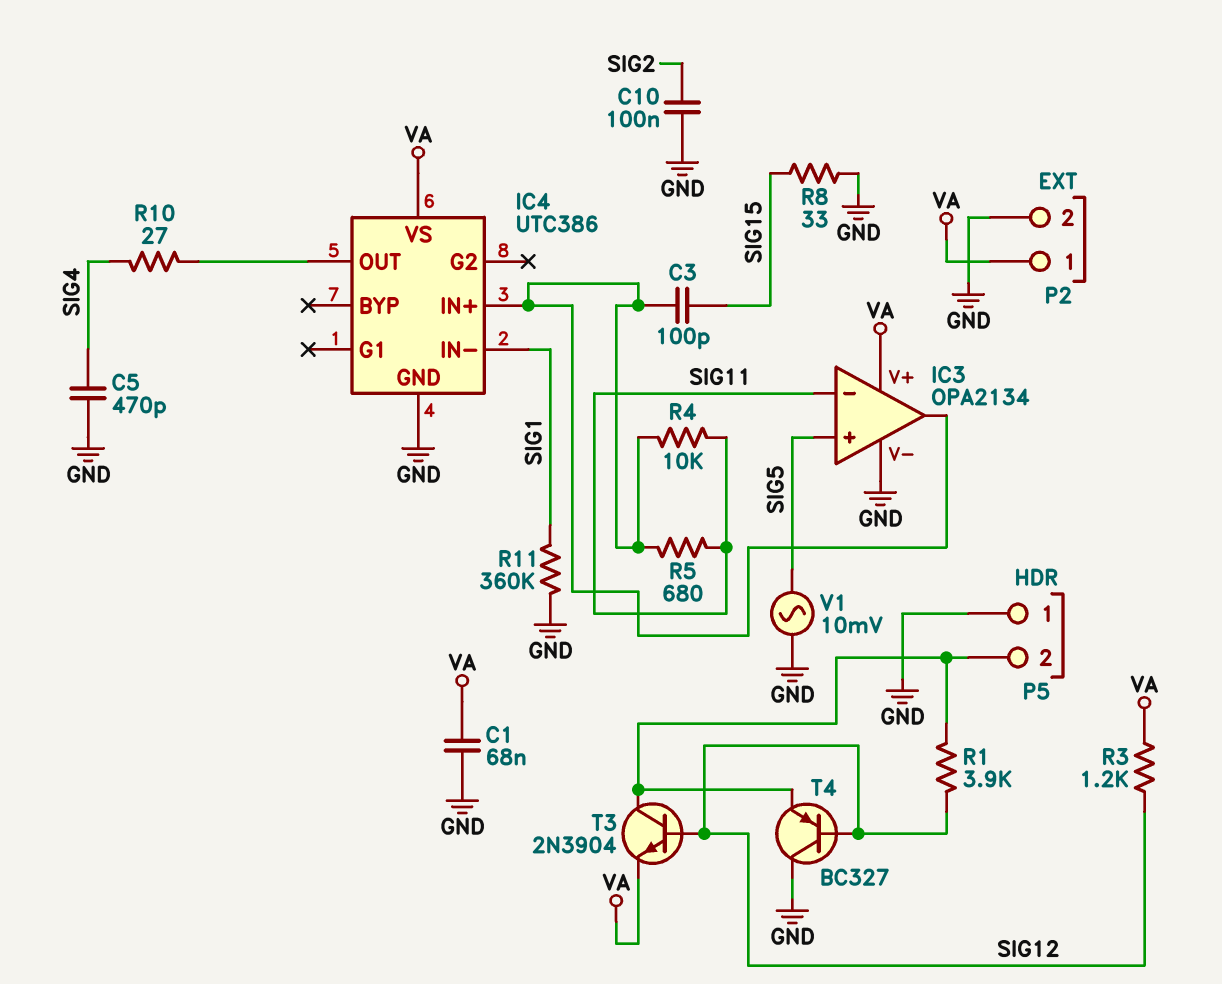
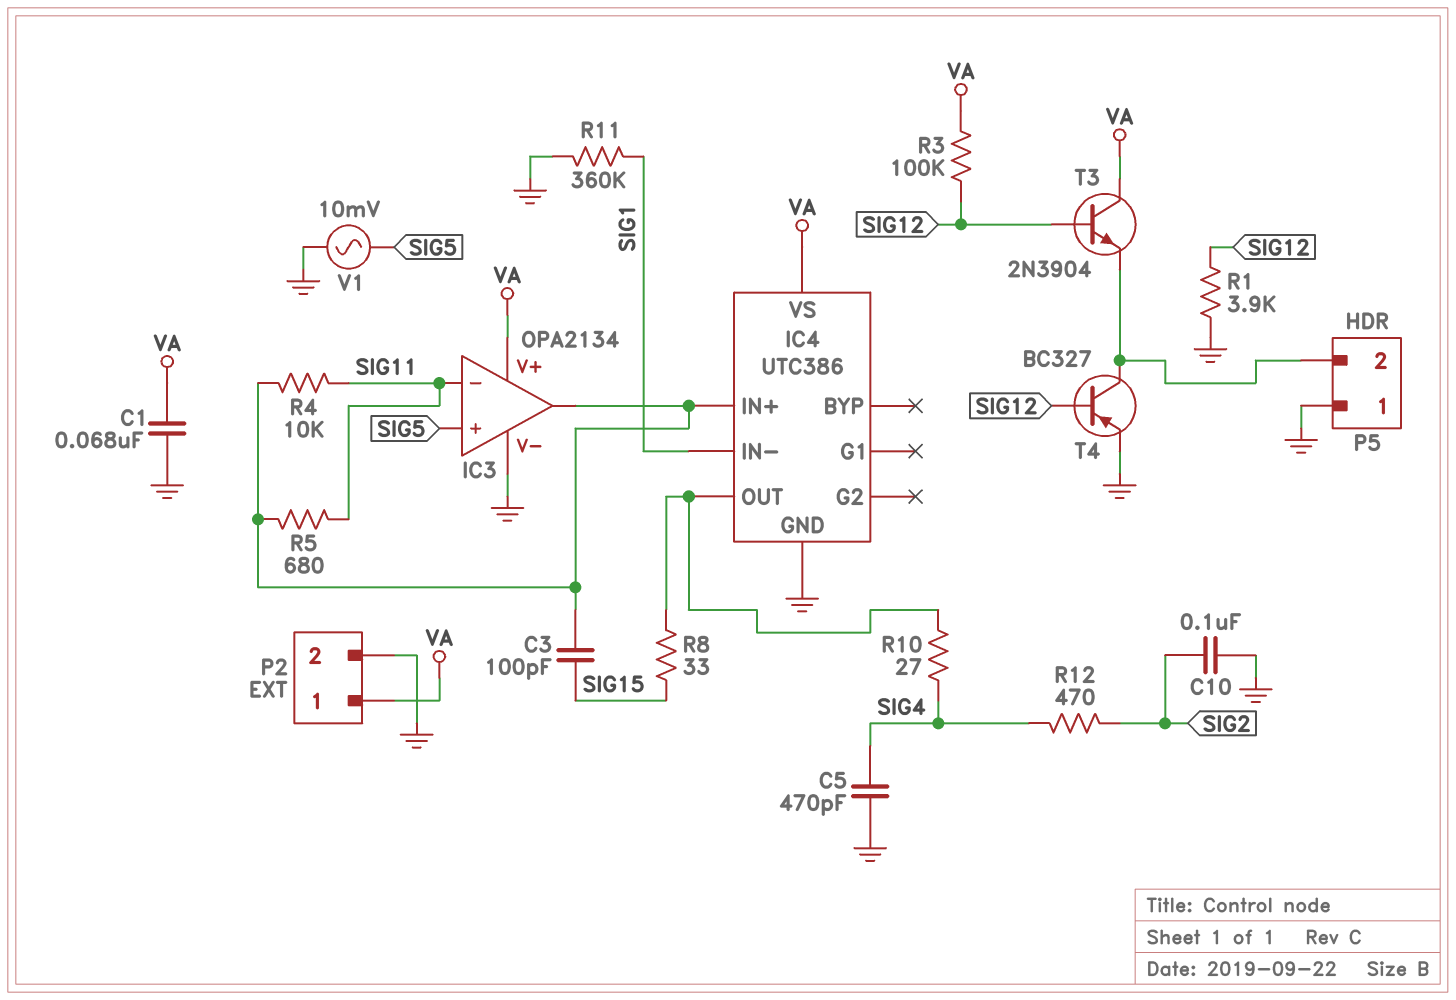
R1: 3.9k (P5/2, SIG12) -> 3.9k (GND, SIG12)
R3: 1.2k (SIG12, VA) -> 100k (SIG12, VA)
R8: 33 (GND, SIG15) -> 33 (IC4/OUT, SIG15)
R12: none -> 470 (SIG2, SIG4)
T3: NPN 2N3904 (B SIG12, C P5/2, E VA) -> NPN 2N3904 (B SIG12, C VA, E P5/2)
T4: PNP BC327 (B SIG12, C GND, E P5/2) -> PNP BC327 (B SIG12, C P5/2, E GND)

